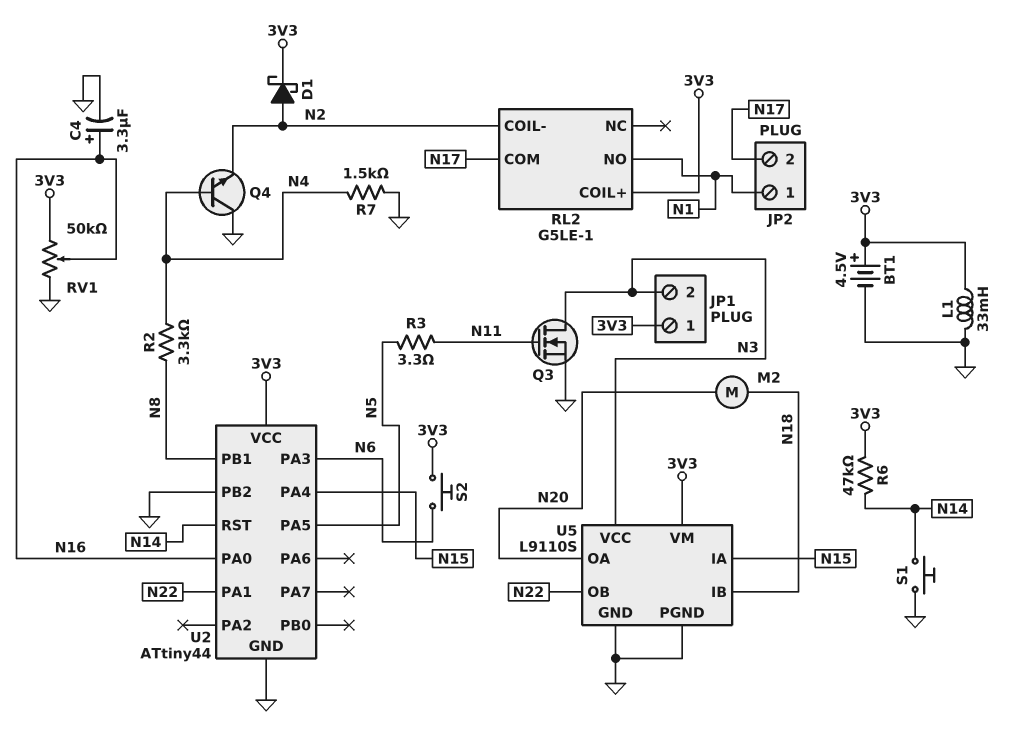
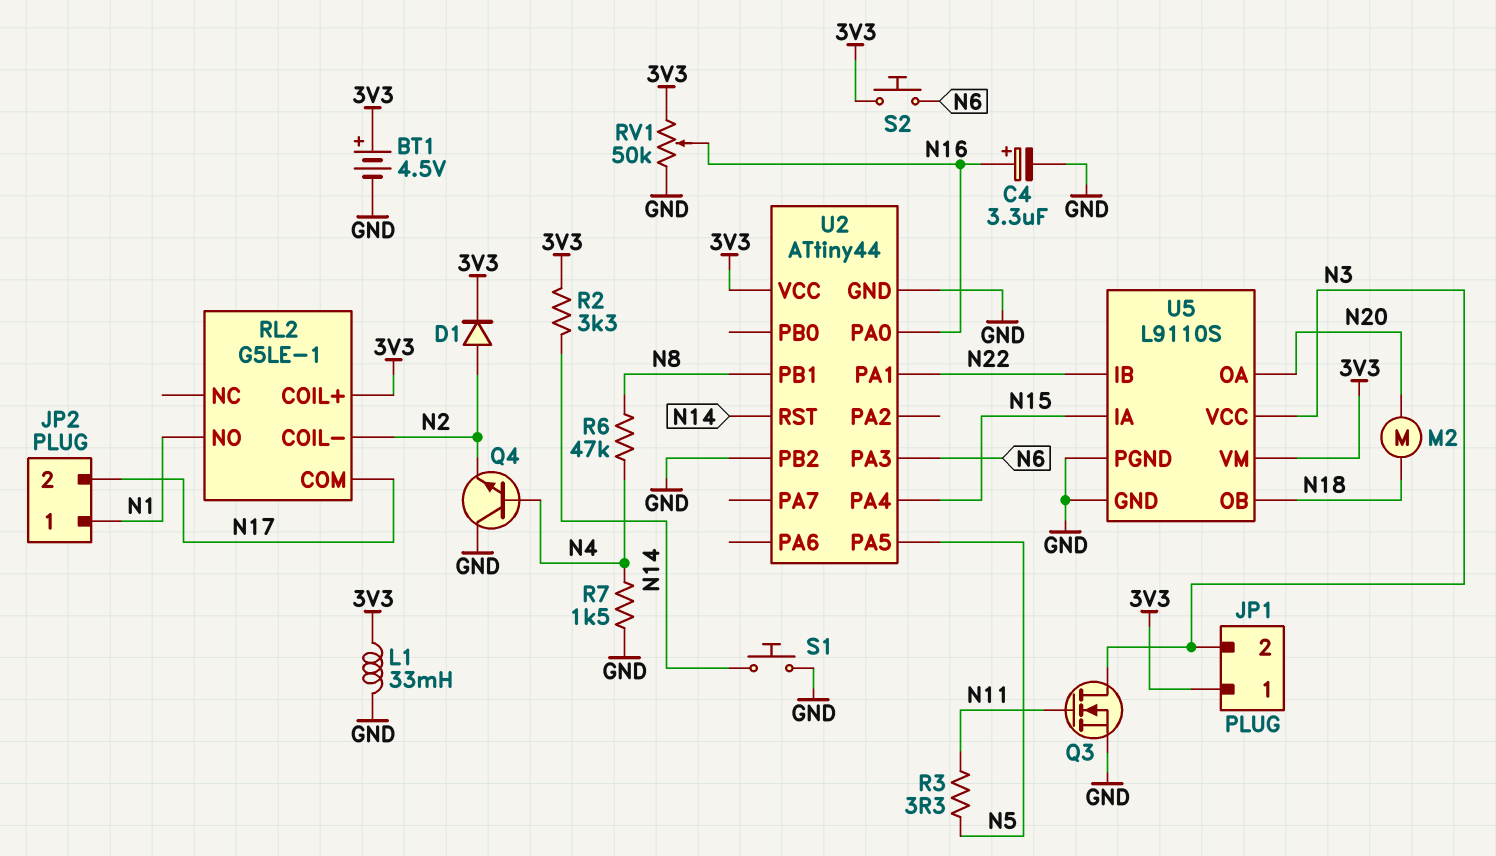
D1: schottky (A N2, K 3V3) -> diode (A N2, K 3V3)
R2: 3.3k (N4, N8) -> 3.3k (3V3, N14)
R6: 47k (3V3, N14) -> 47k (N4, N8)
U5 pin IB: N18 -> N22
U5 pin OB: N22 -> N18

